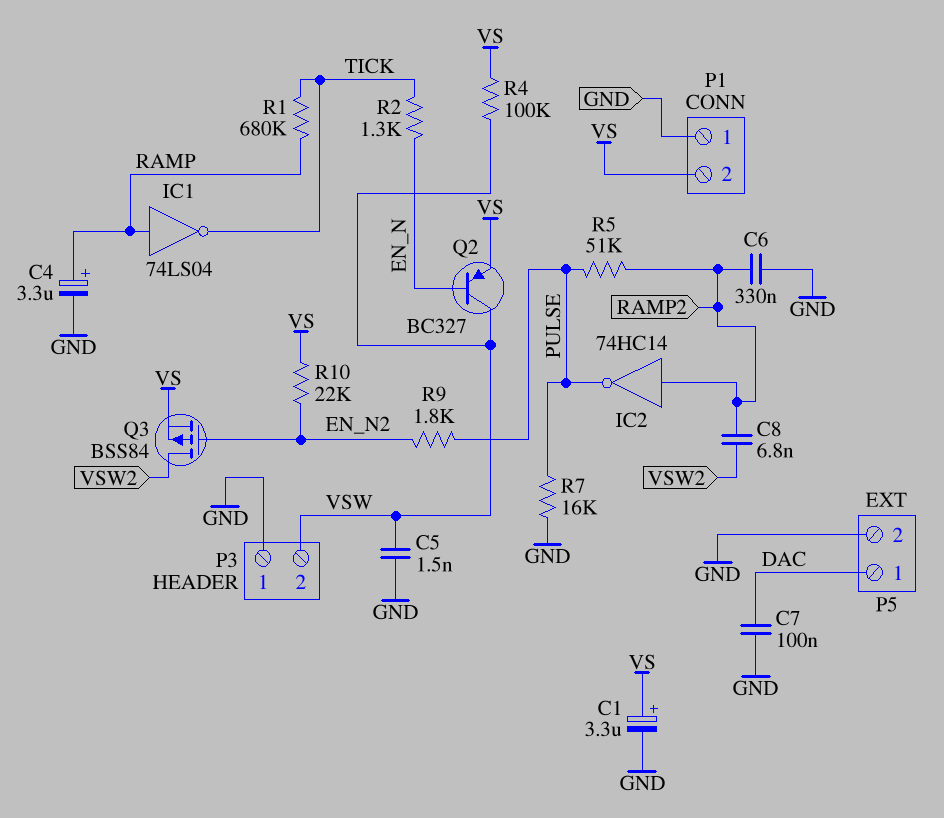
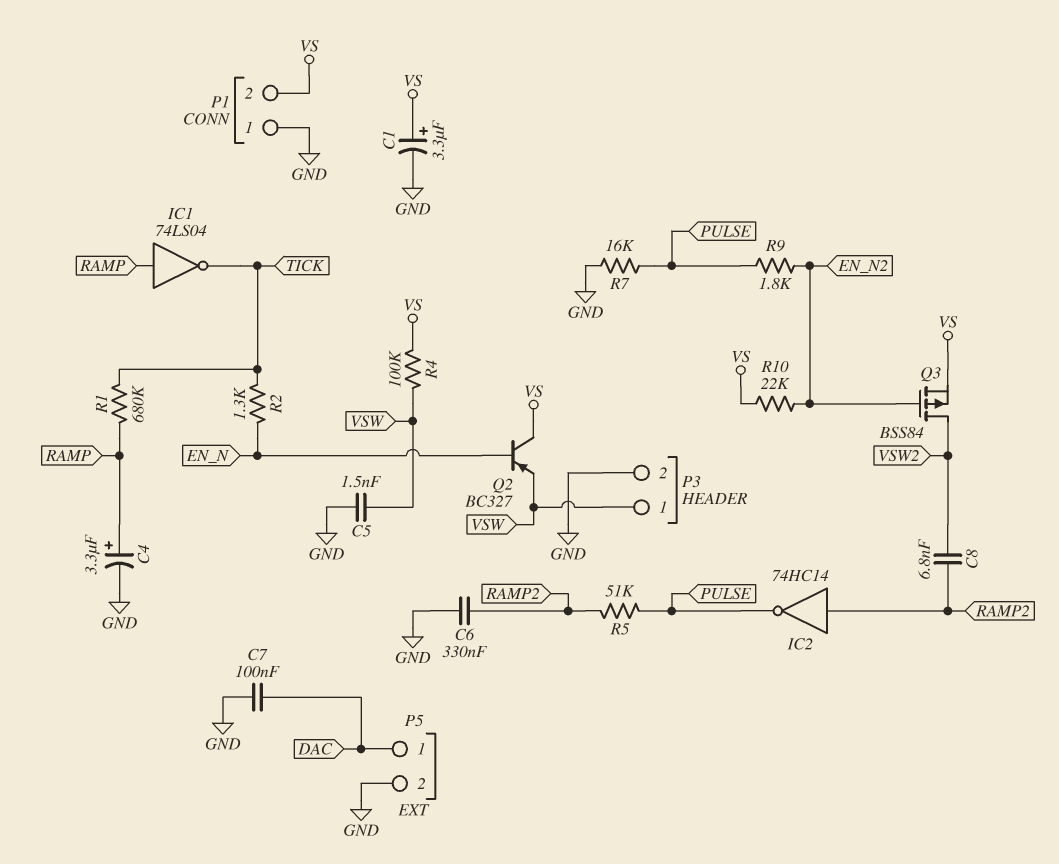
P3 pin 1: GND -> VSW
P3 pin 2: VSW -> GND
Q2: PNP BC327 (B EN_N, C VSW, E VS) -> PNP BC327 (B EN_N, C VS, E VSW)

